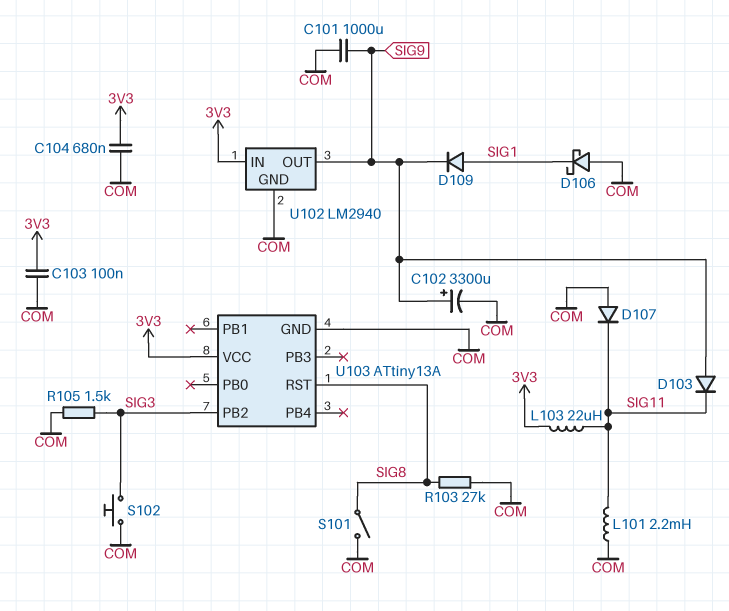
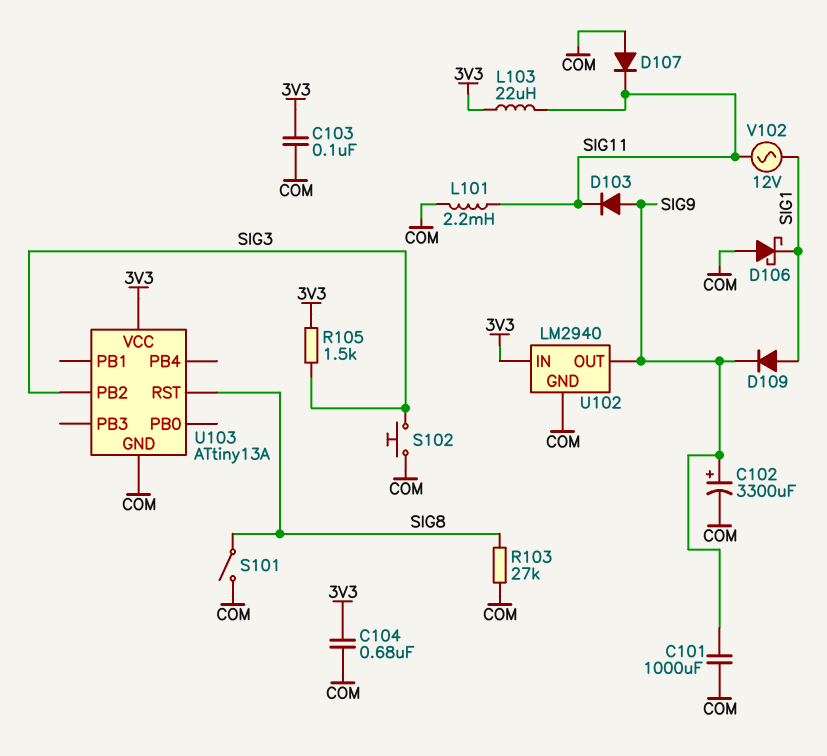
R105: 1.5k (COM, SIG3) -> 1.5k (3V3, SIG3)
V102: none -> AC 12V (SIG1, SIG11)

